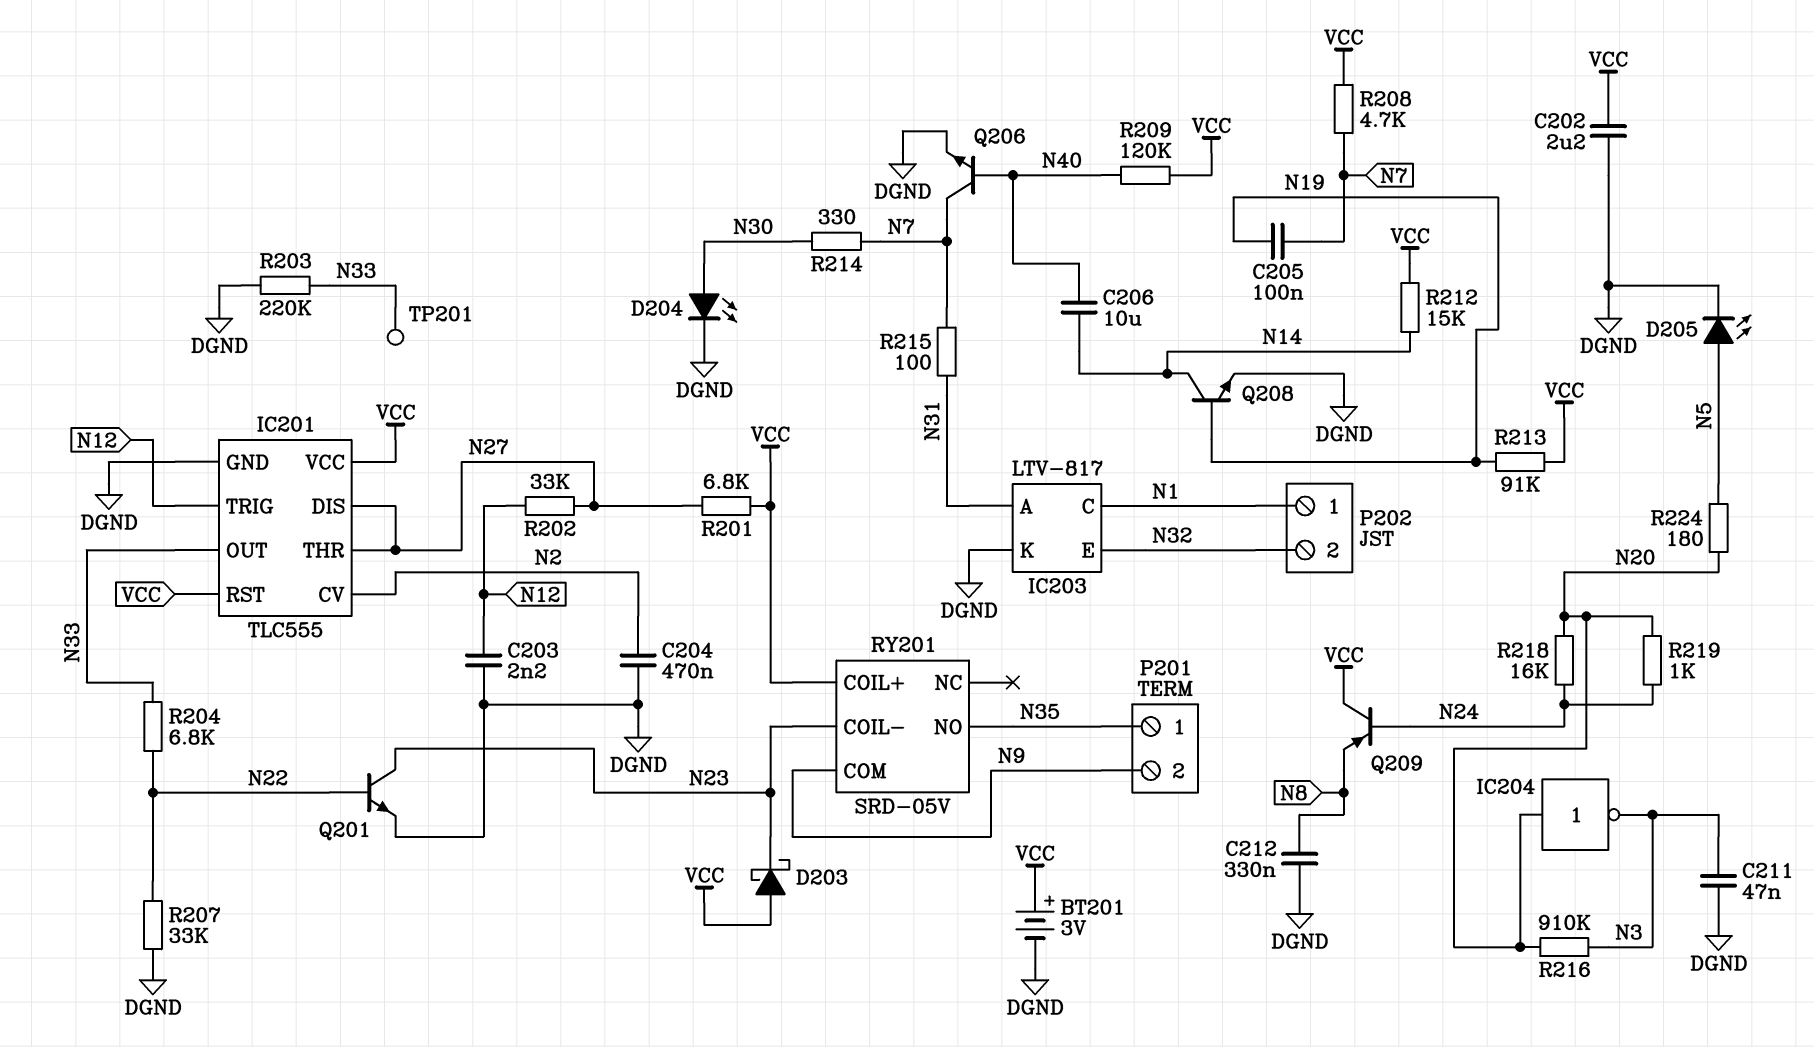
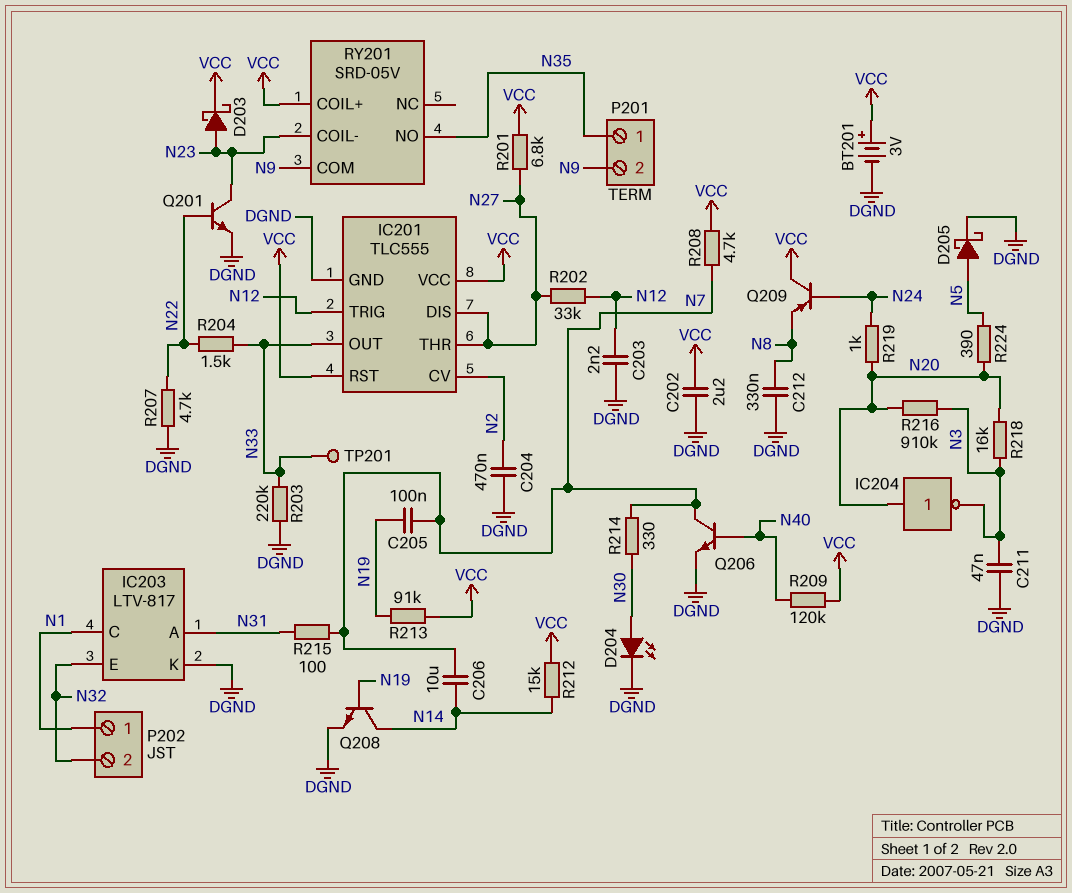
C206: 10uF (N14, N40) -> 10uF (N7, N14)
D203: schottky (A VCC, K N23) -> schottky (A N23, K VCC)
D205: LED (A N5, K DGND) -> schottky (A N5, K DGND)
R204: 6.8k (N22, N33) -> 1.5k (N22, N33)
R207: 33k (DGND, N22) -> 4.7k (DGND, N22)
R218: 16k (N20, N24) -> 16k (N3, N20)
R224: 180 (N5, N20) -> 390 (N5, N20)

